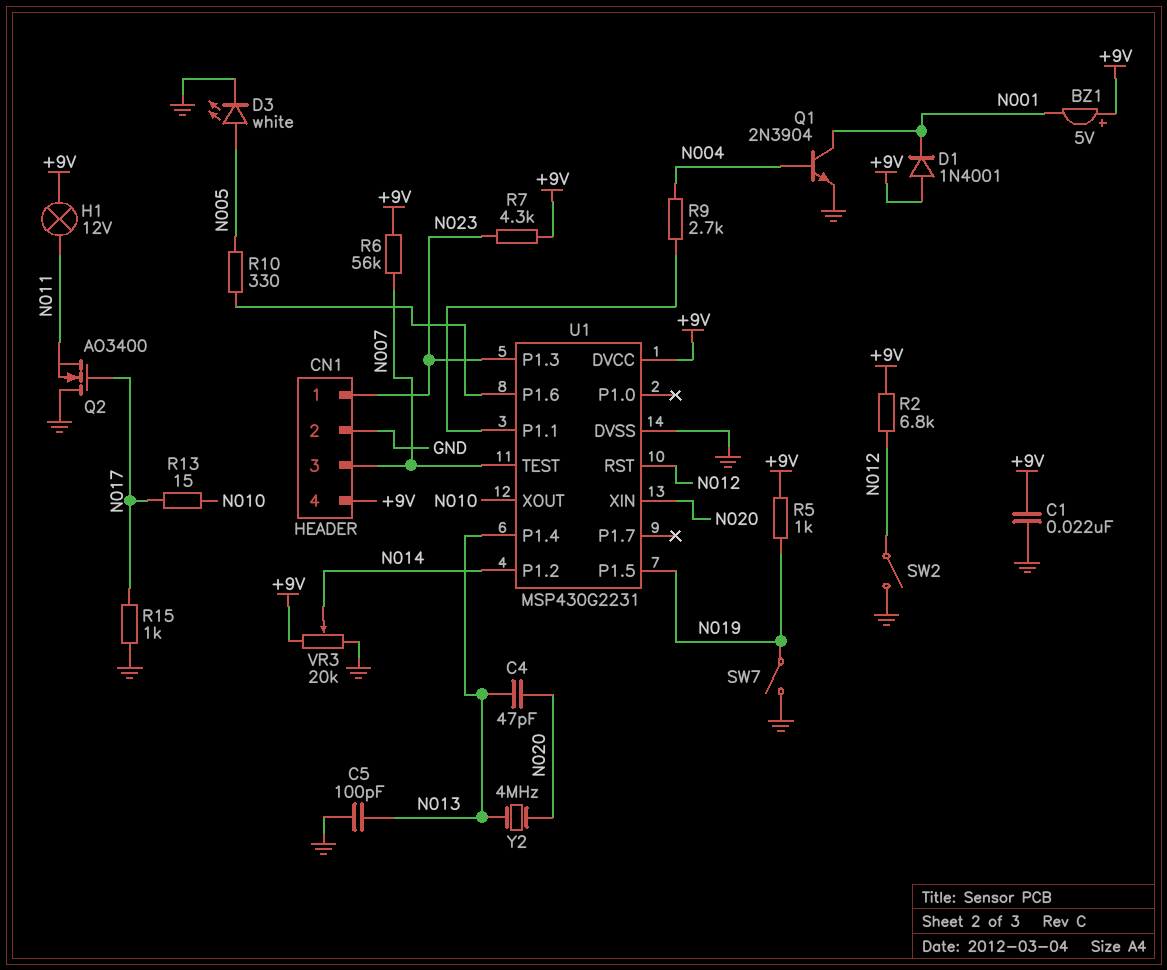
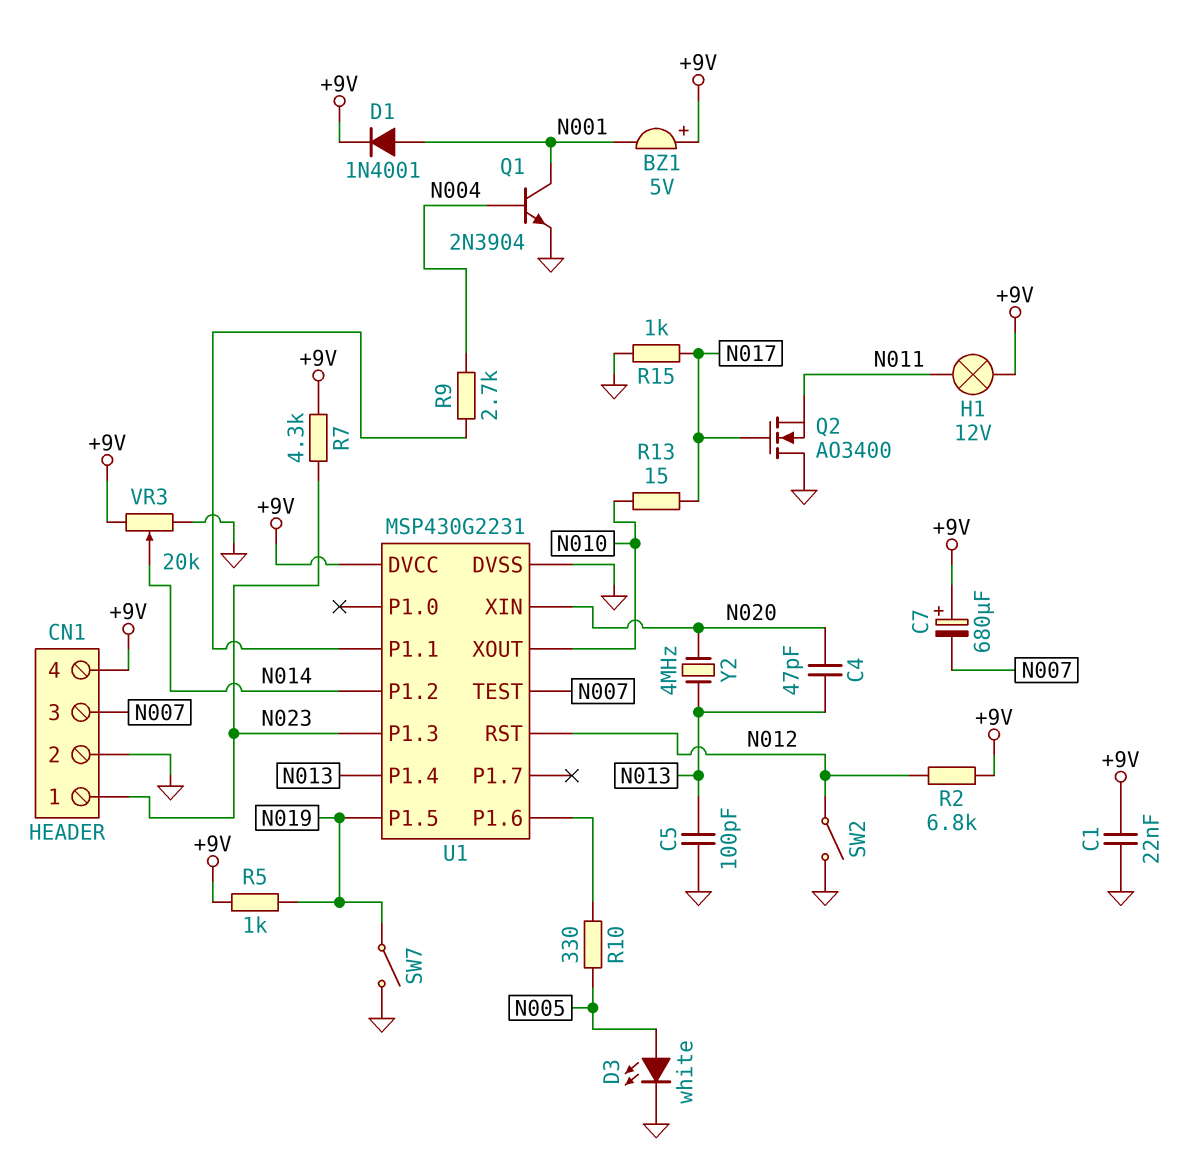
C7: none -> 680uF (plus +9V, minus N007)
D1: diode 1N4001 (A +9V, K N001) -> diode 1N4001 (A N001, K +9V)
R6: 56k (+9V, N007) -> none

